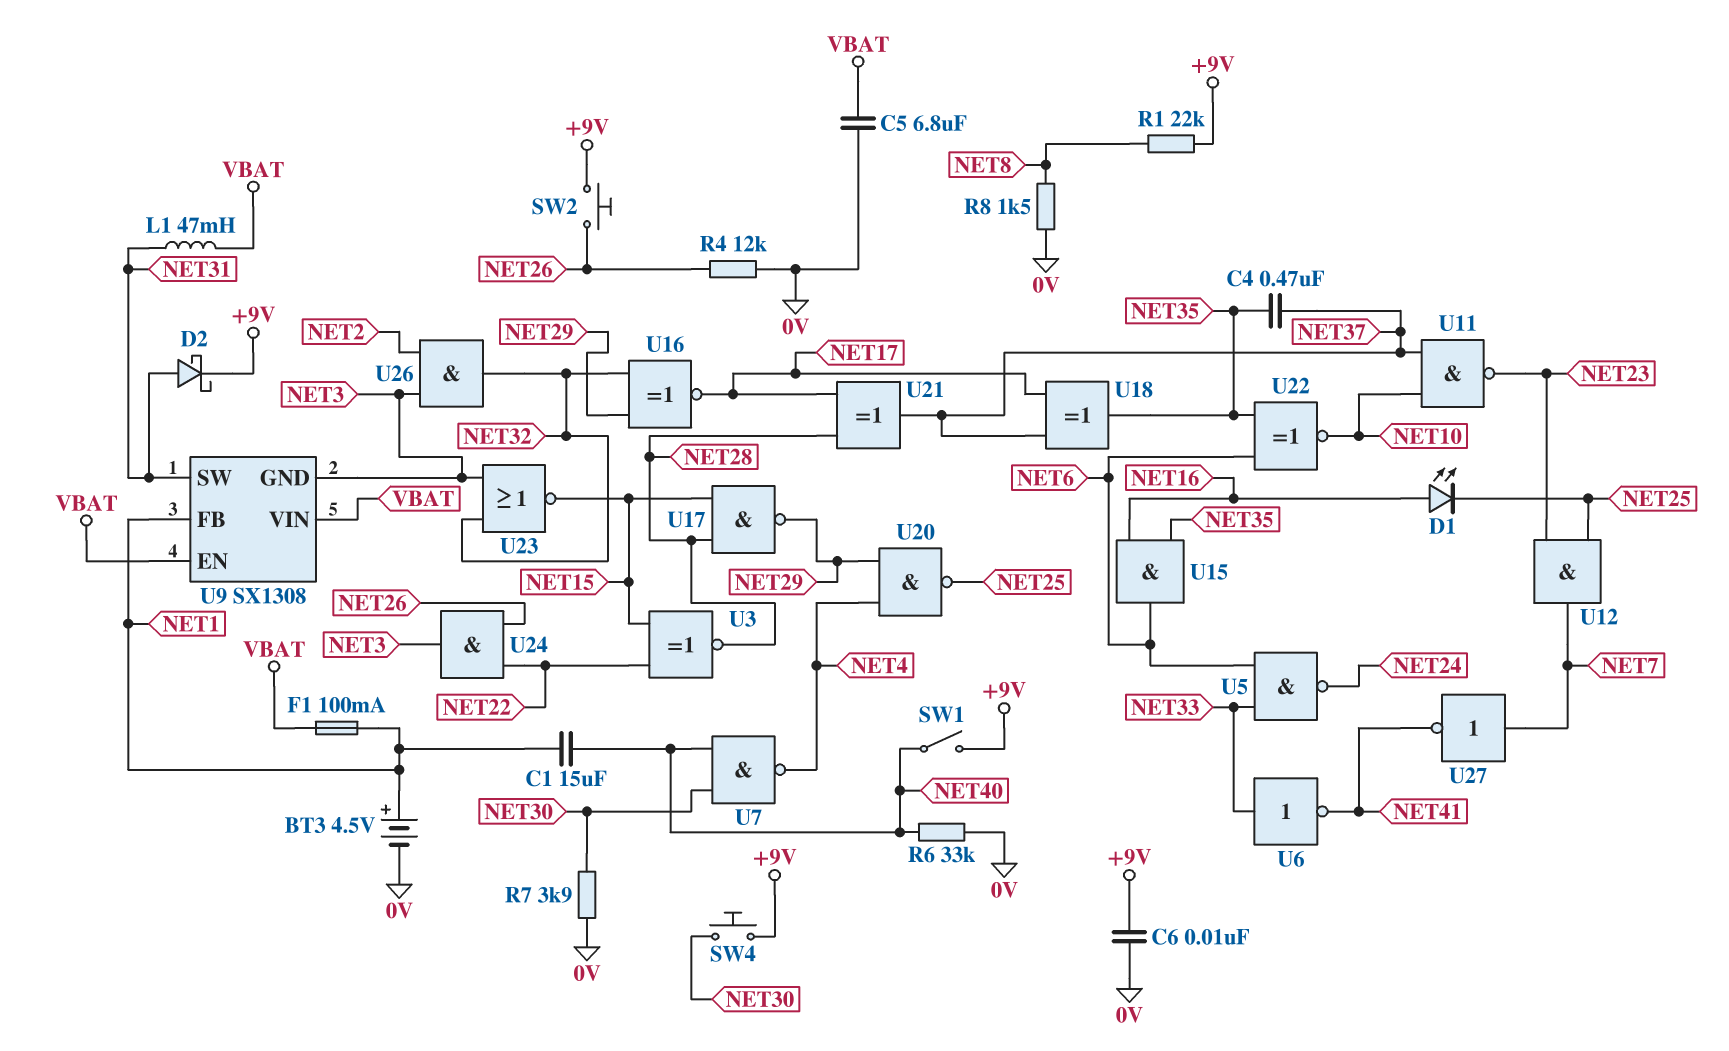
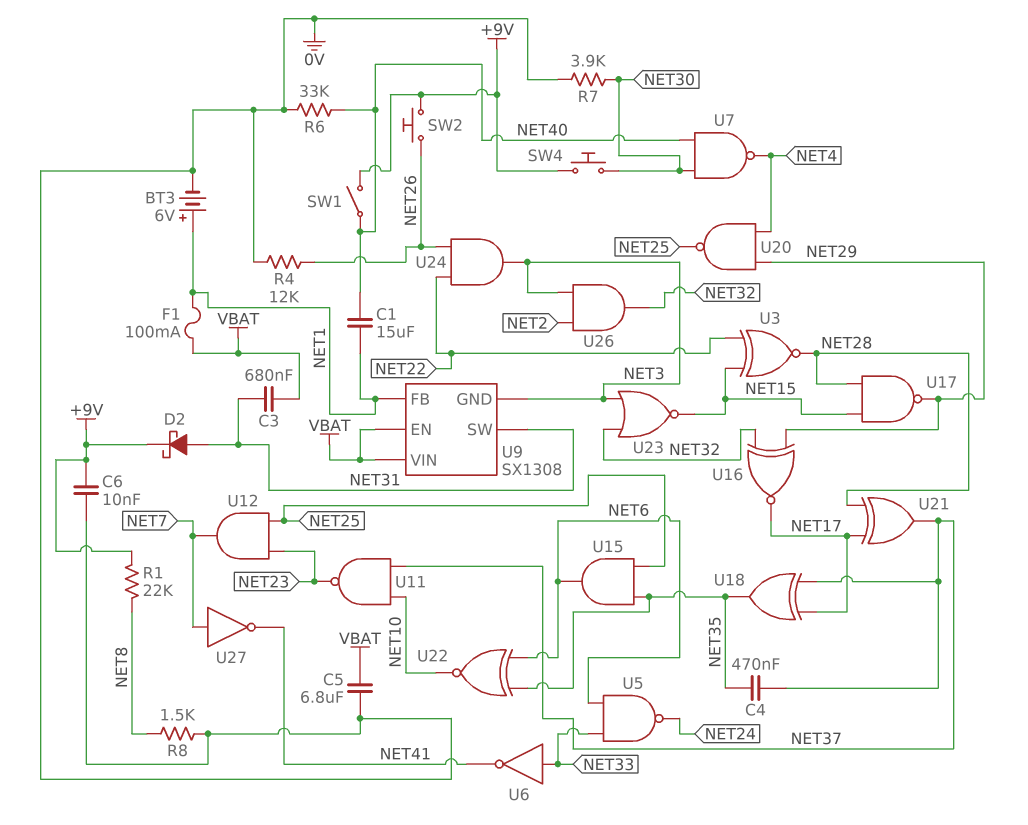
BT3: 4.5V (plus NET1, minus 0V) -> 6V (plus NET1, minus 0V)
C3: none -> 680nF (NET31, VBAT)
D1: LED (A NET16, K NET25) -> none
L1: 47mH (NET31, VBAT) -> none
U15: AND (in NET16, in NET35, out NET6) -> AND (in NET25, in NET35, out NET6)

